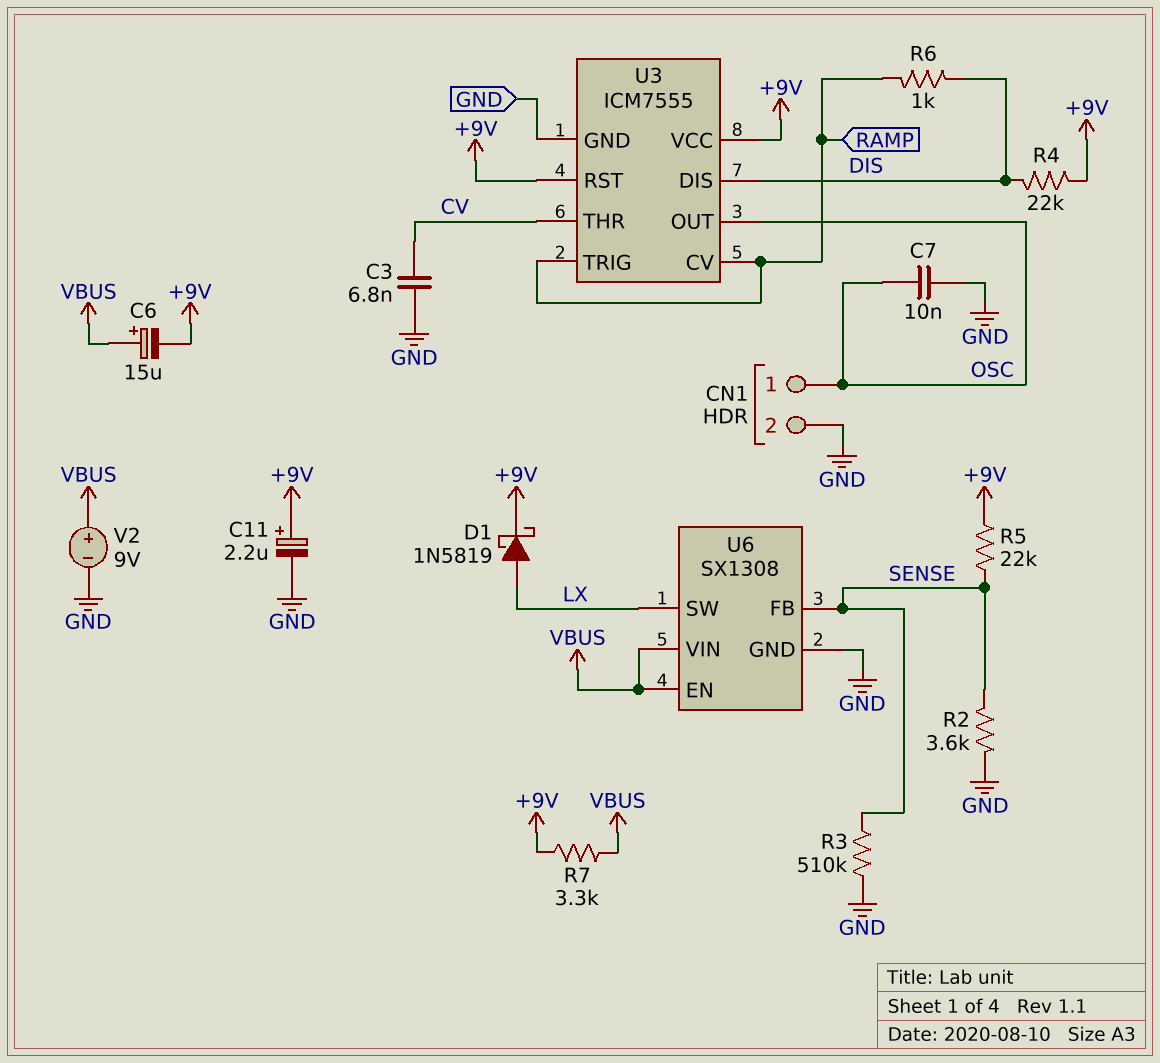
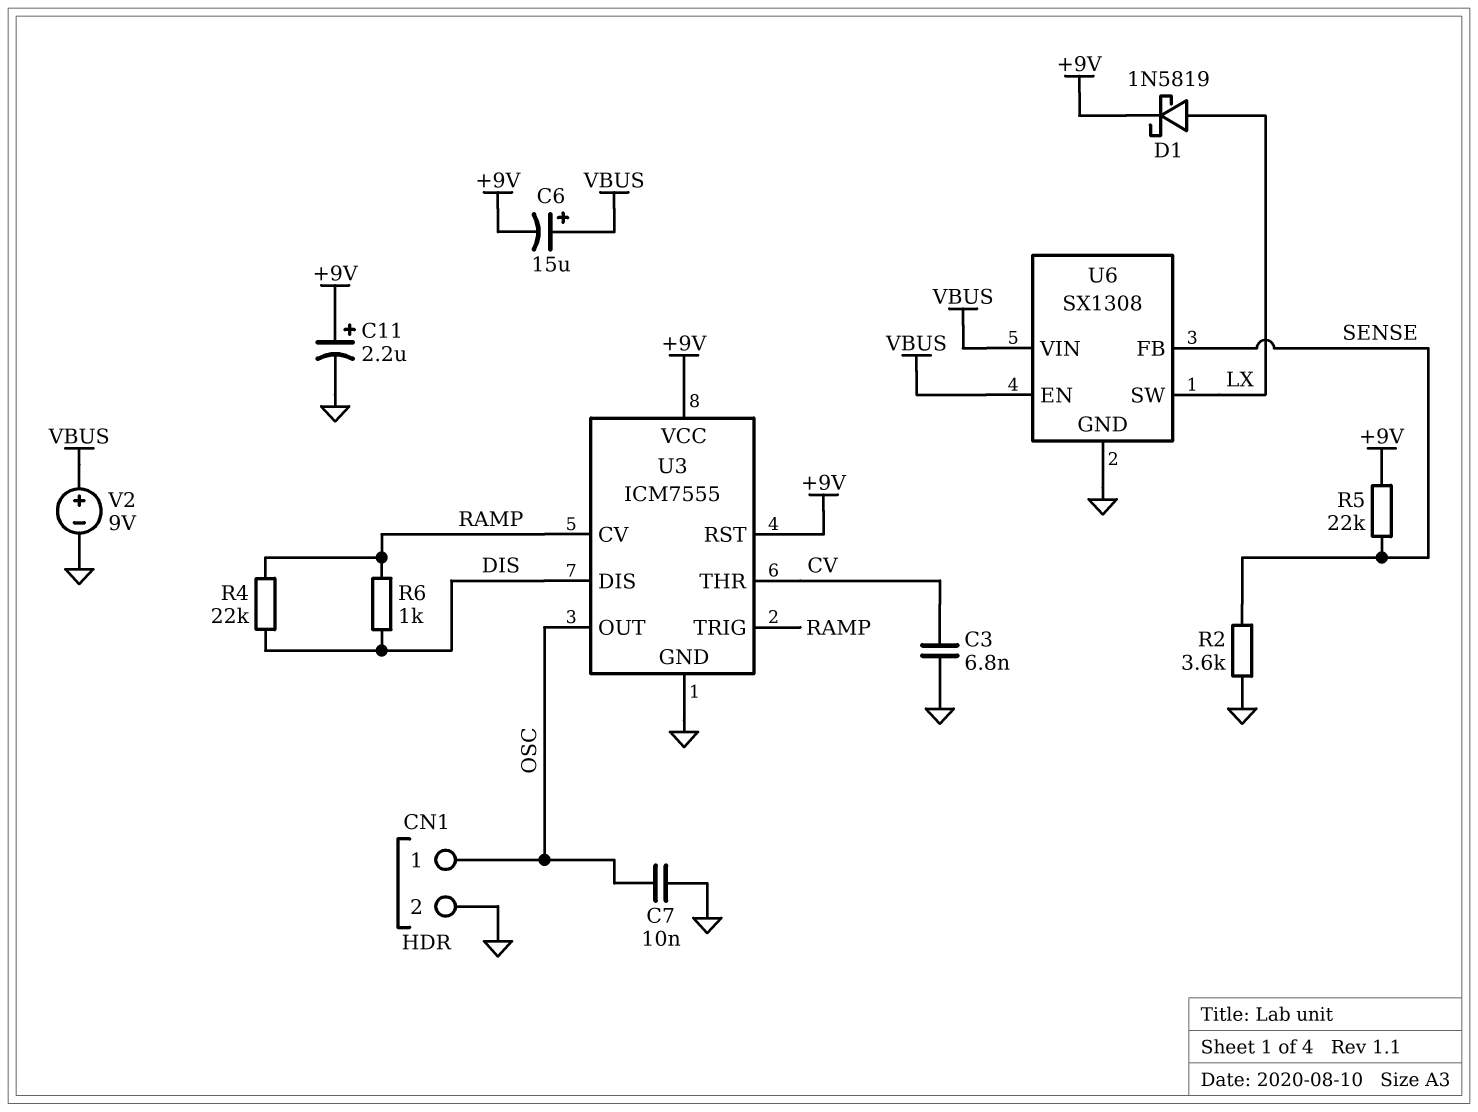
R3: 510k (GND, SENSE) -> none
R4: 22k (+9V, DIS) -> 22k (DIS, RAMP)
R7: 3.3k (+9V, VBUS) -> none

